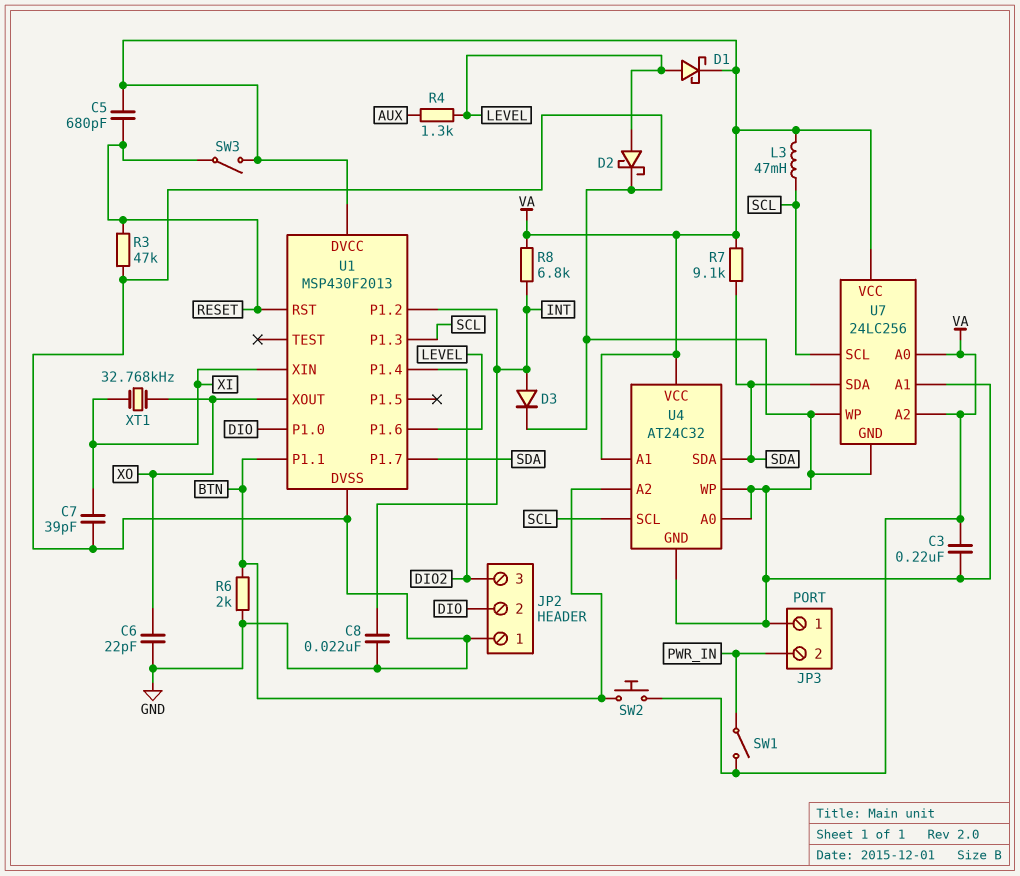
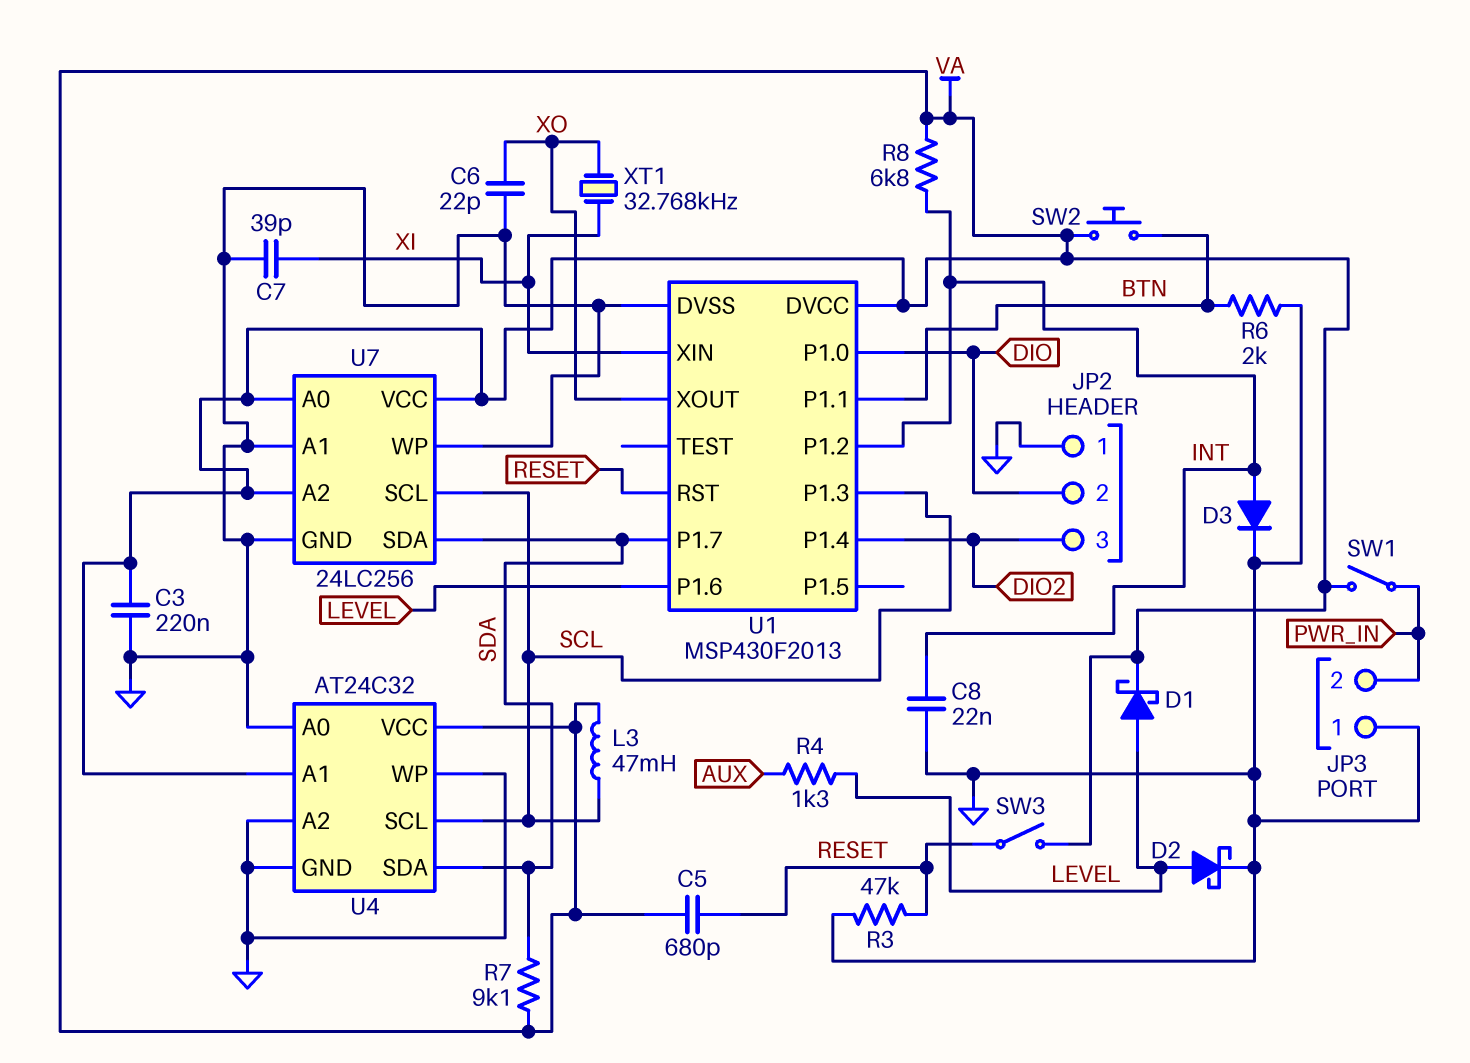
U4 pin A2: BTN -> GND

